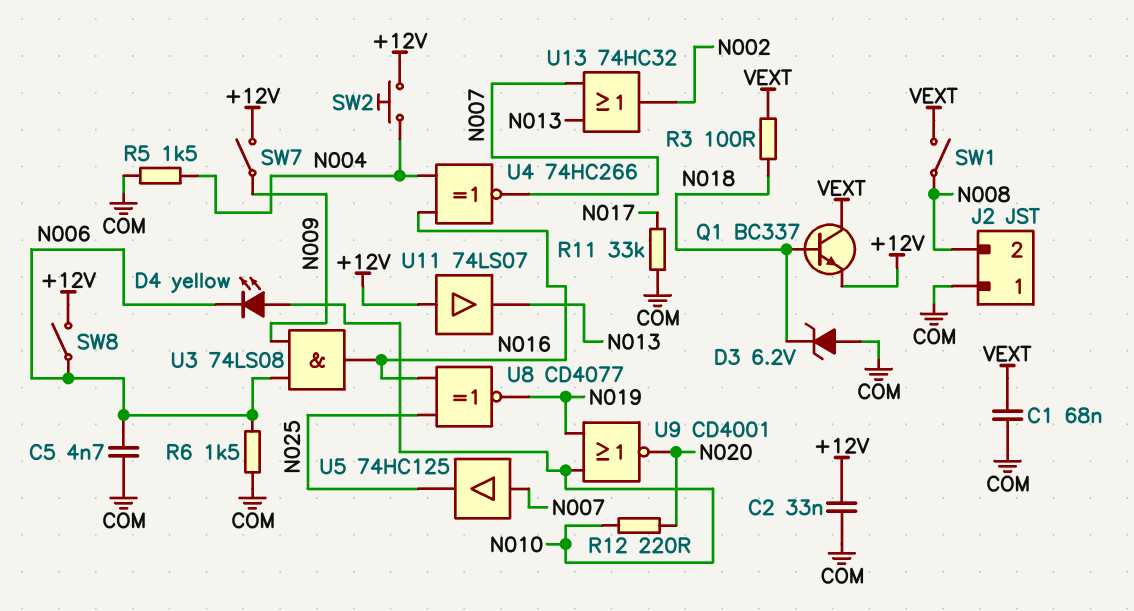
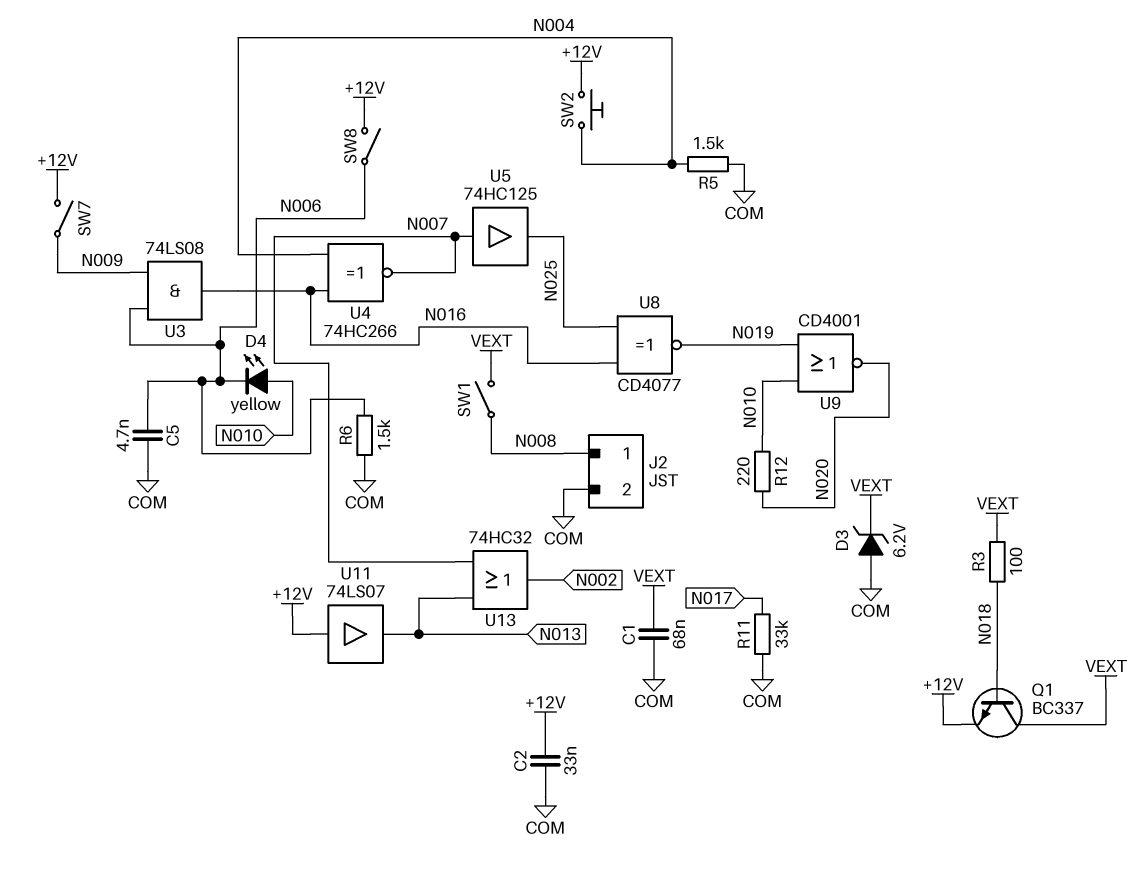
D3: zener 6.2V (A COM, K N018) -> zener 6.2V (A COM, K VEXT)
J2 pin 1: COM -> N008
J2 pin 2: N008 -> COM

